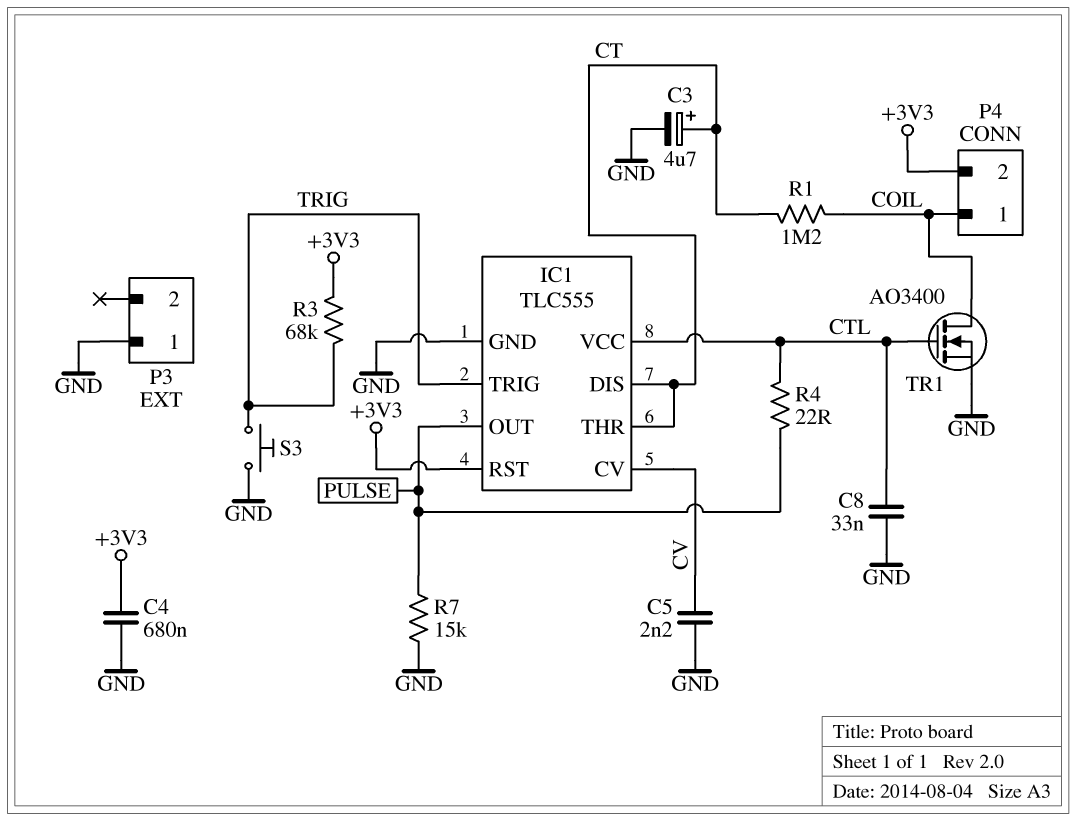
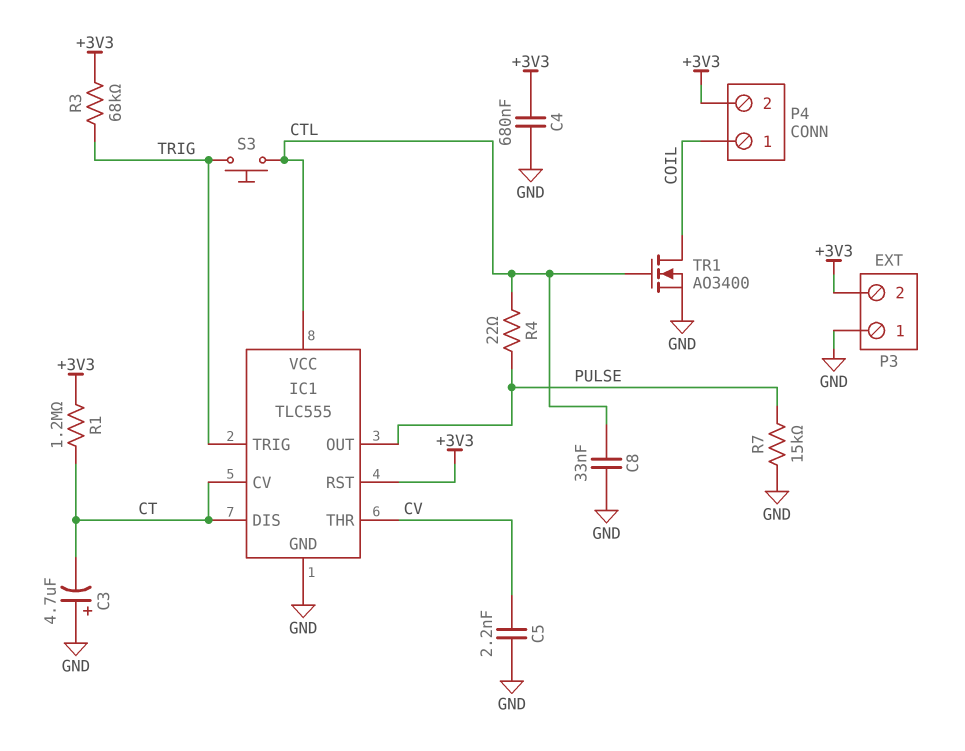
C3: 4.7uF (plus CT, minus GND) -> 4.7uF (plus GND, minus CT)
IC1 pin CV: CV -> CT
IC1 pin THR: CT -> CV
P3 pin 2: none -> +3V3
R1: 1.2M (COIL, CT) -> 1.2M (+3V3, CT)
S3: button (GND, TRIG) -> button (CTL, TRIG)

